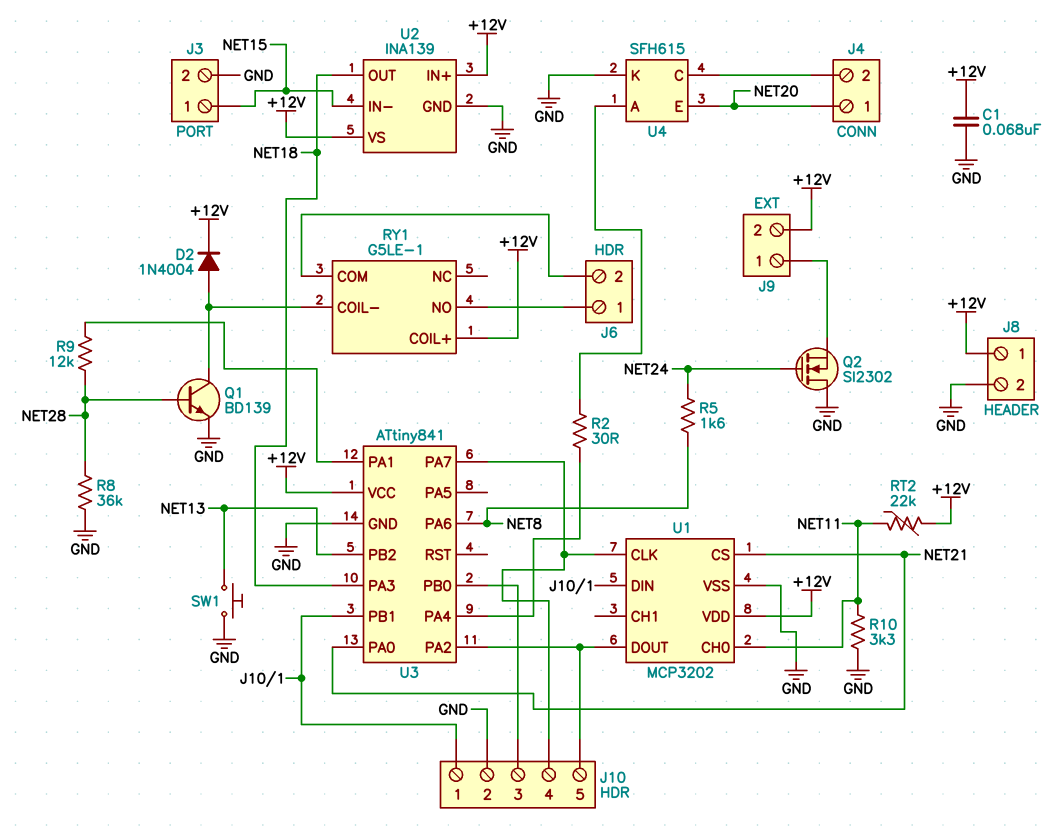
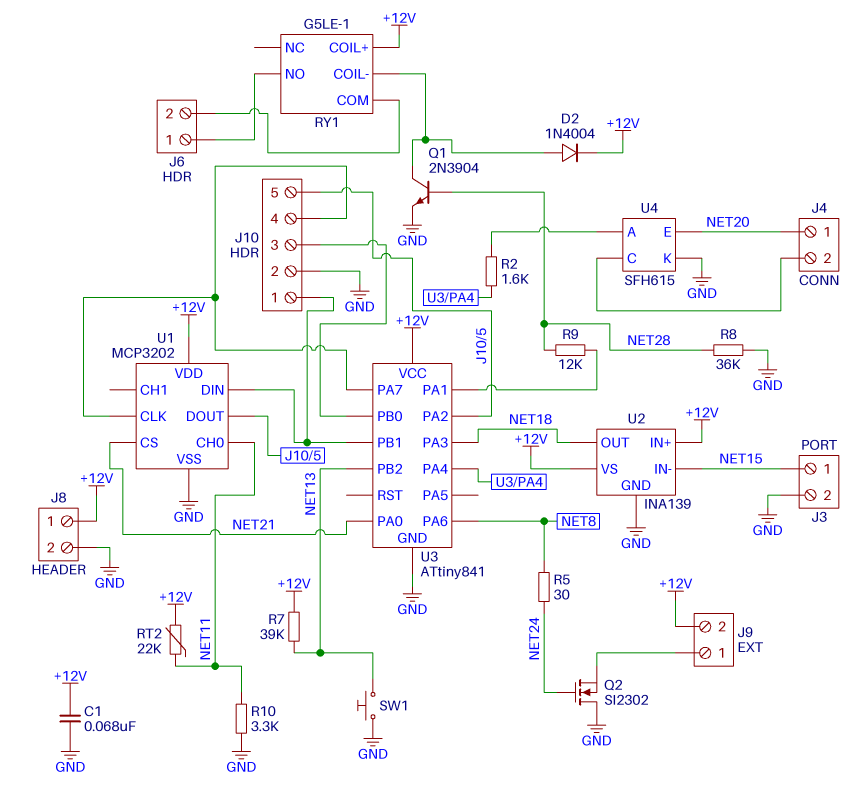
Q1: NPN BD139 (B NET28, C RY1/COIL-, E GND) -> NPN 2N3904 (B NET28, C RY1/COIL-, E GND)
R2: 30 (U3/PA4, U4/A) -> 1.6k (U3/PA4, U4/A)
R5: 1.6k (NET8, NET24) -> 30 (NET8, NET24)
R7: none -> 39k (+12V, NET13)

